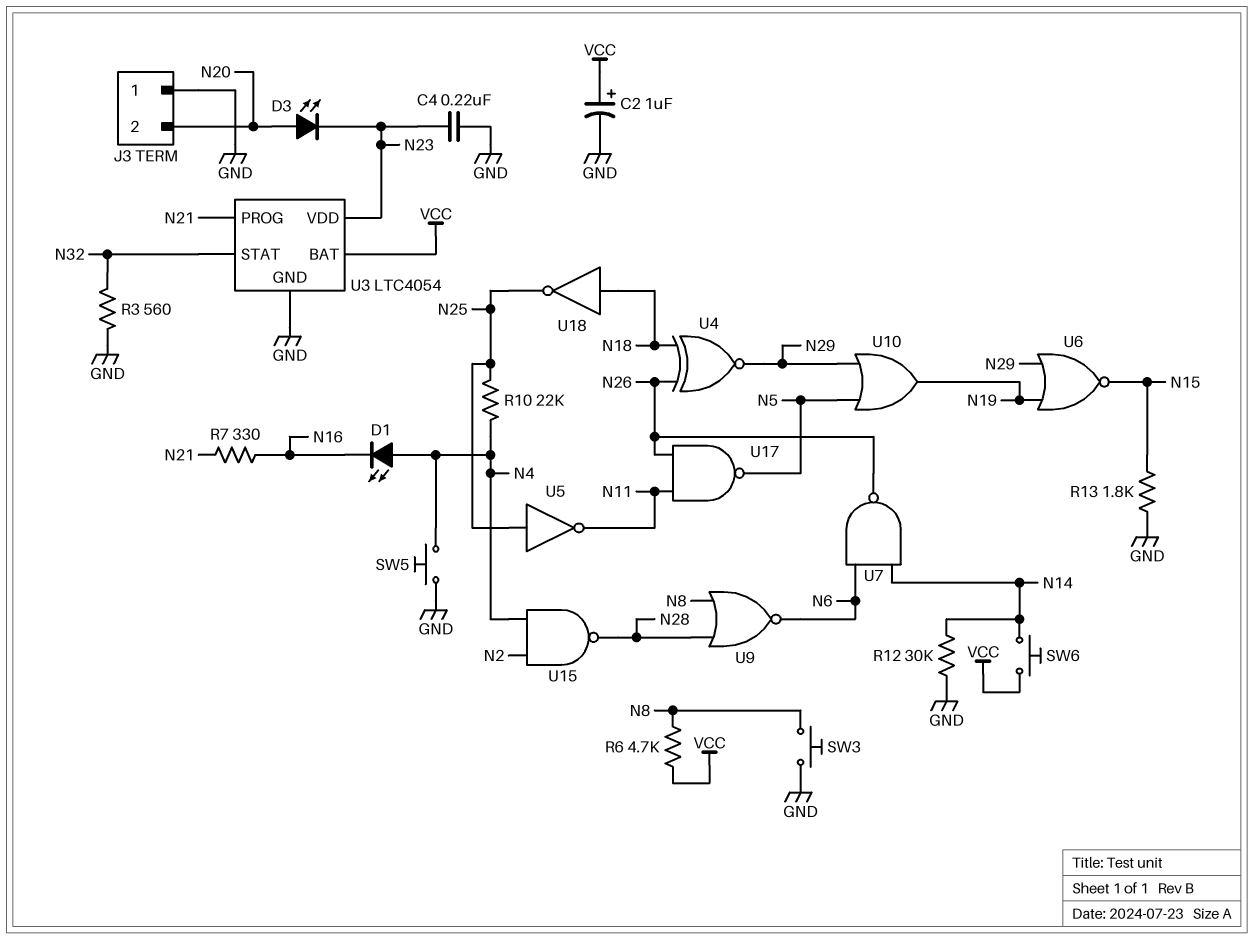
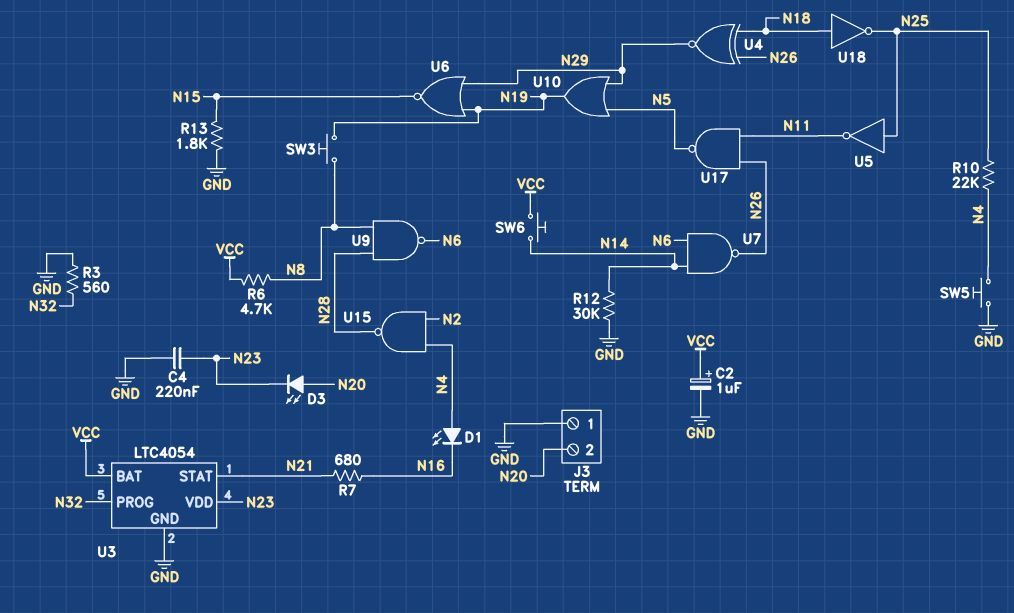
R7: 330 (N16, N21) -> 680 (N16, N21)
SW3: button (GND, N8) -> button (N8, N19)
U3 pin PROG: N21 -> N32
U3 pin STAT: N32 -> N21
U9: NOR (in N8, in N28, out N6) -> NAND (in N8, in N28, out N6)

